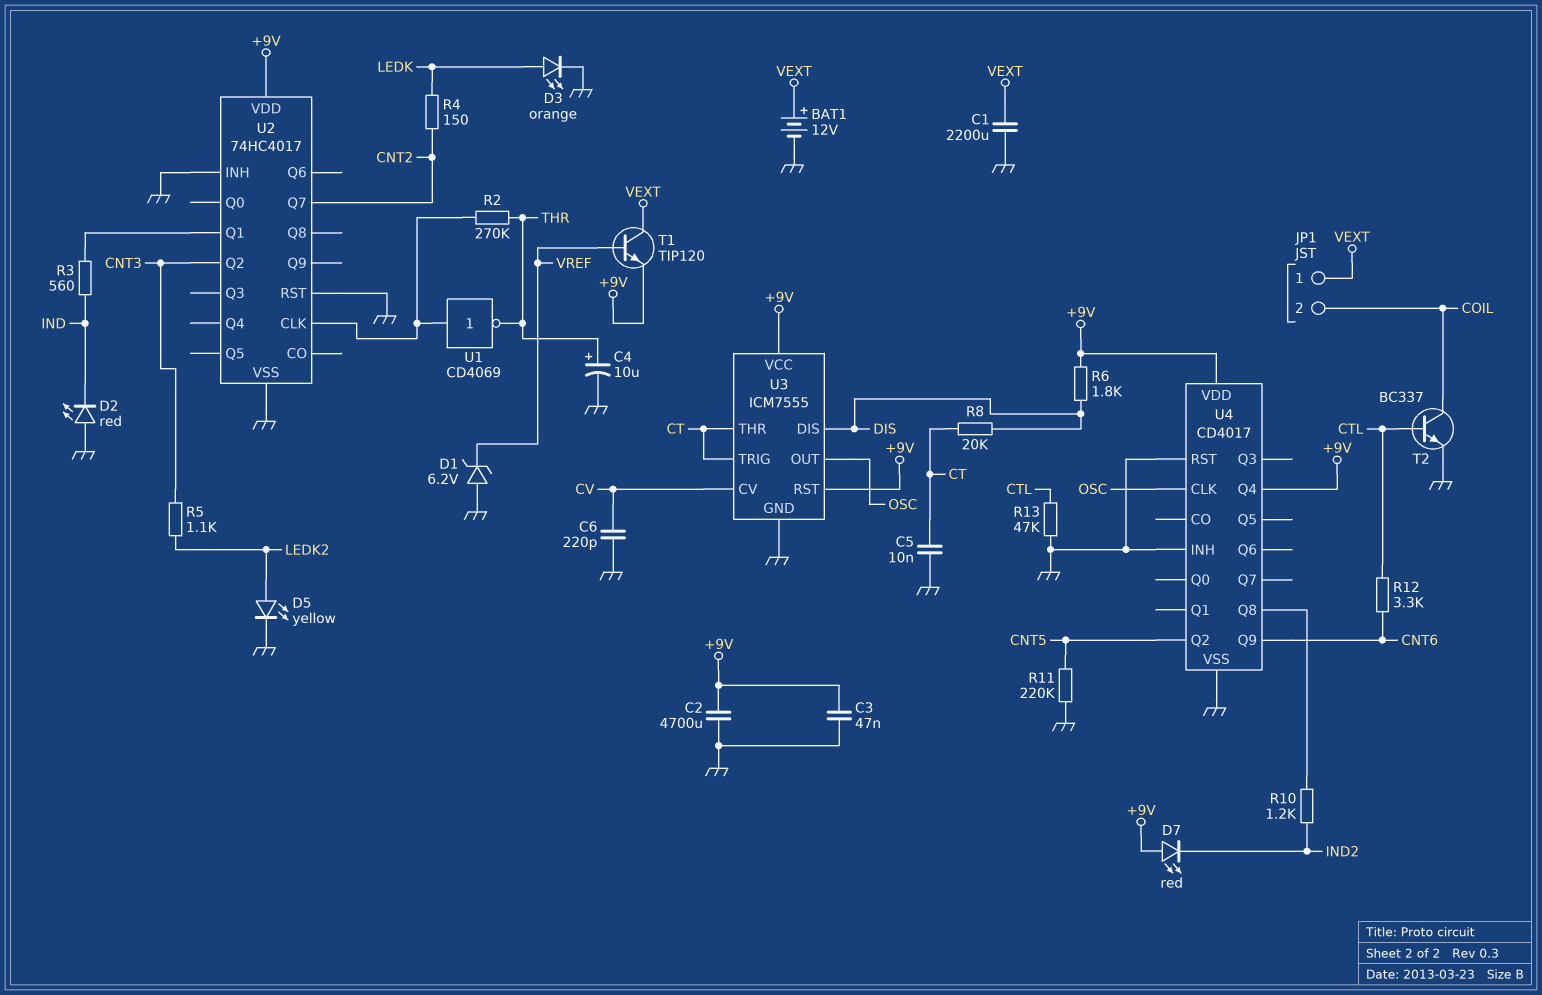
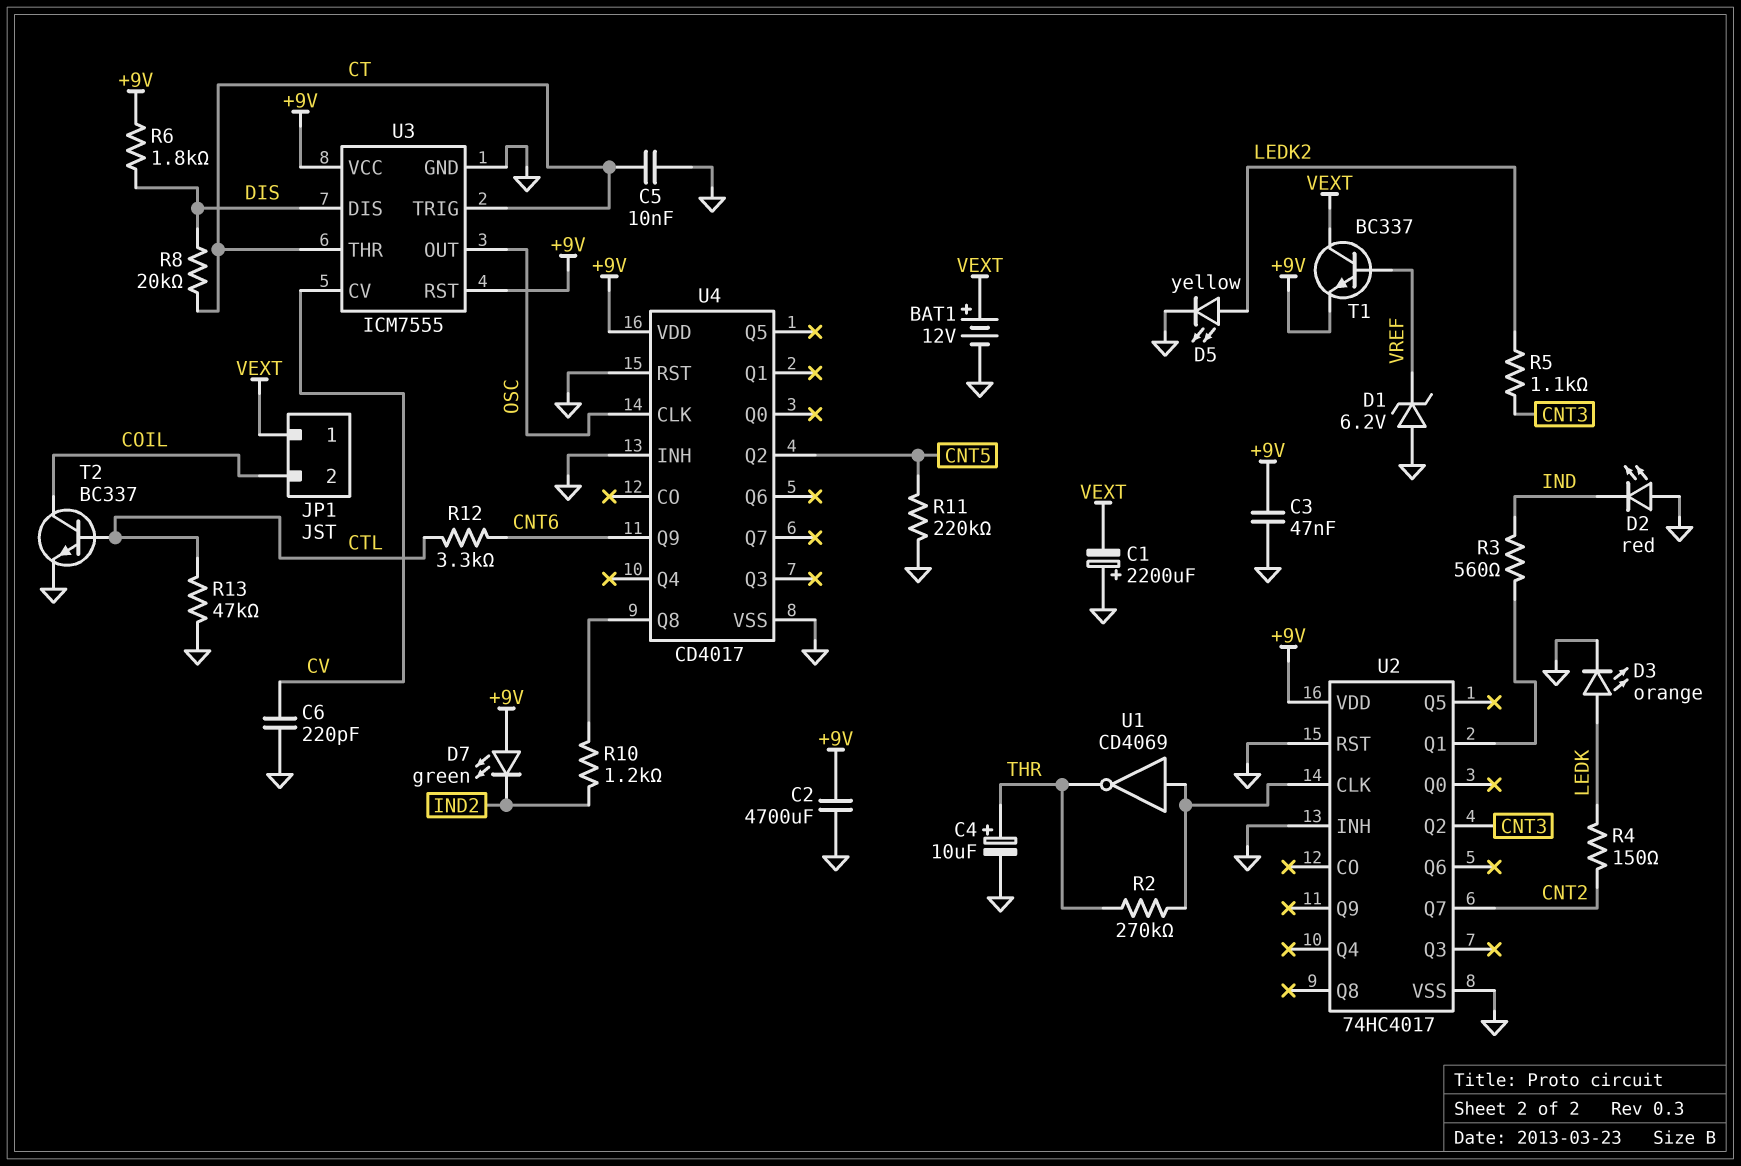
C1: 2200uF (GND, VEXT) -> 2200uF (plus GND, minus VEXT)
D7: LED red (A +9V, K IND2) -> LED green (A +9V, K IND2)
T1: NPN TIP120 (B VREF, C VEXT, E +9V) -> NPN BC337 (B VREF, C VEXT, E +9V)
U4 pin Q4: +9V -> none

